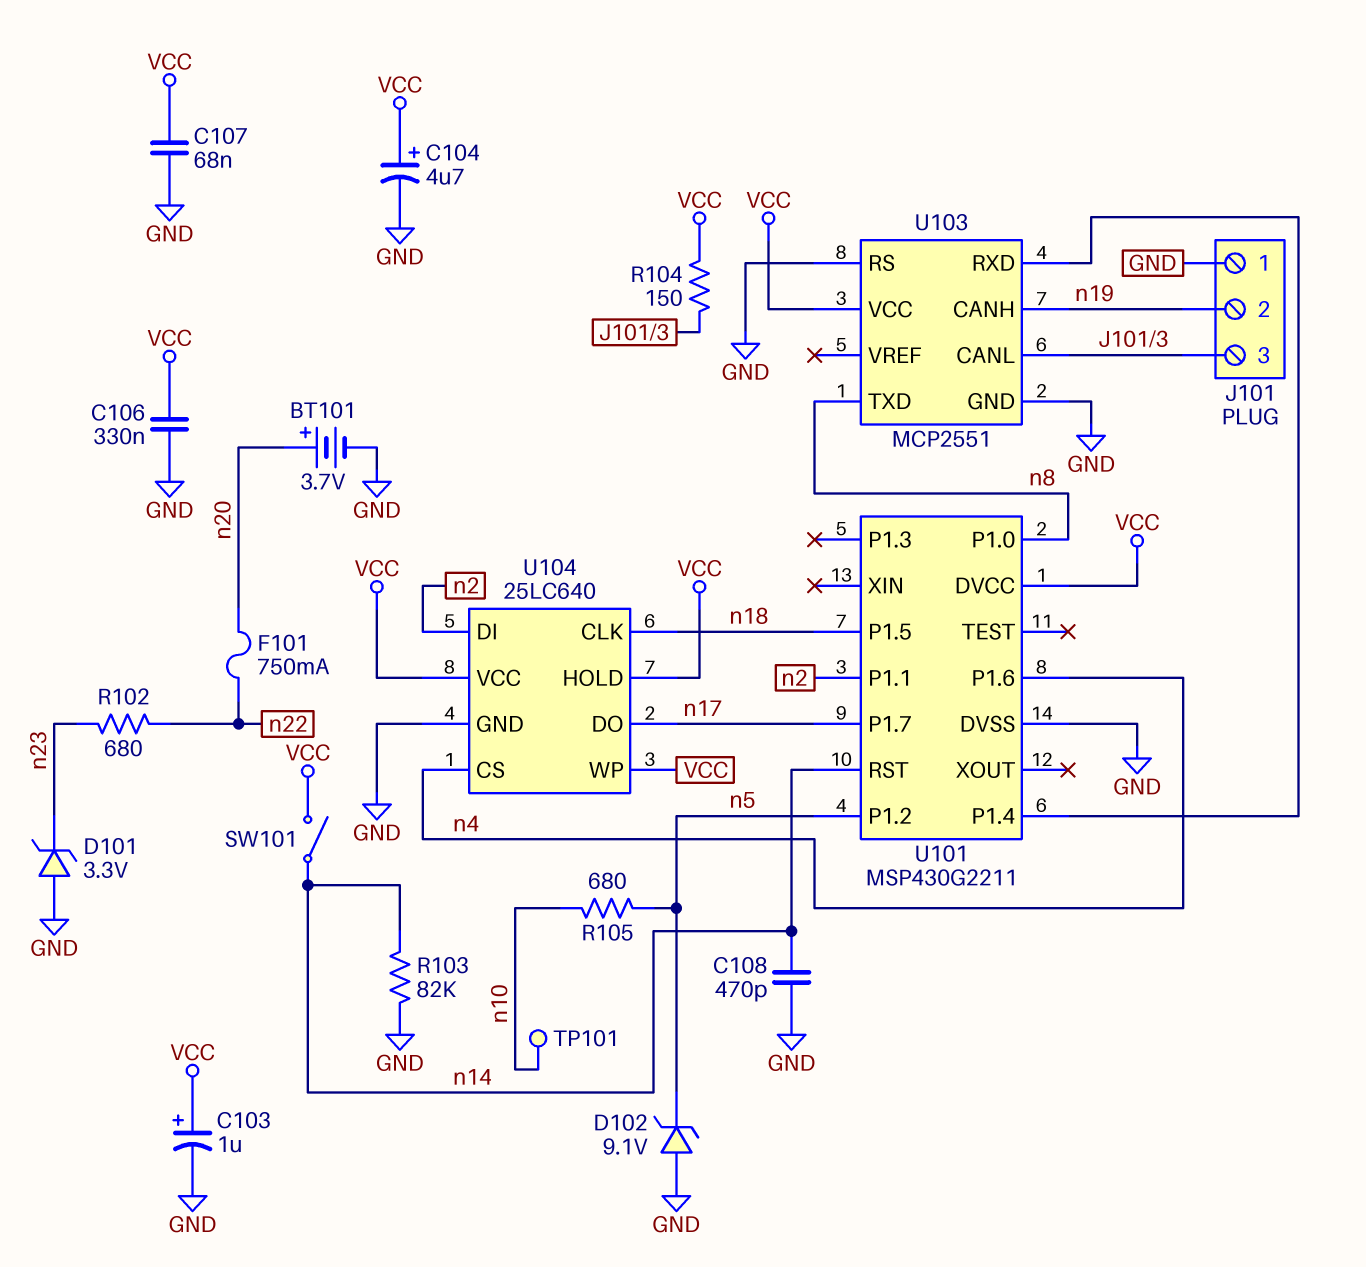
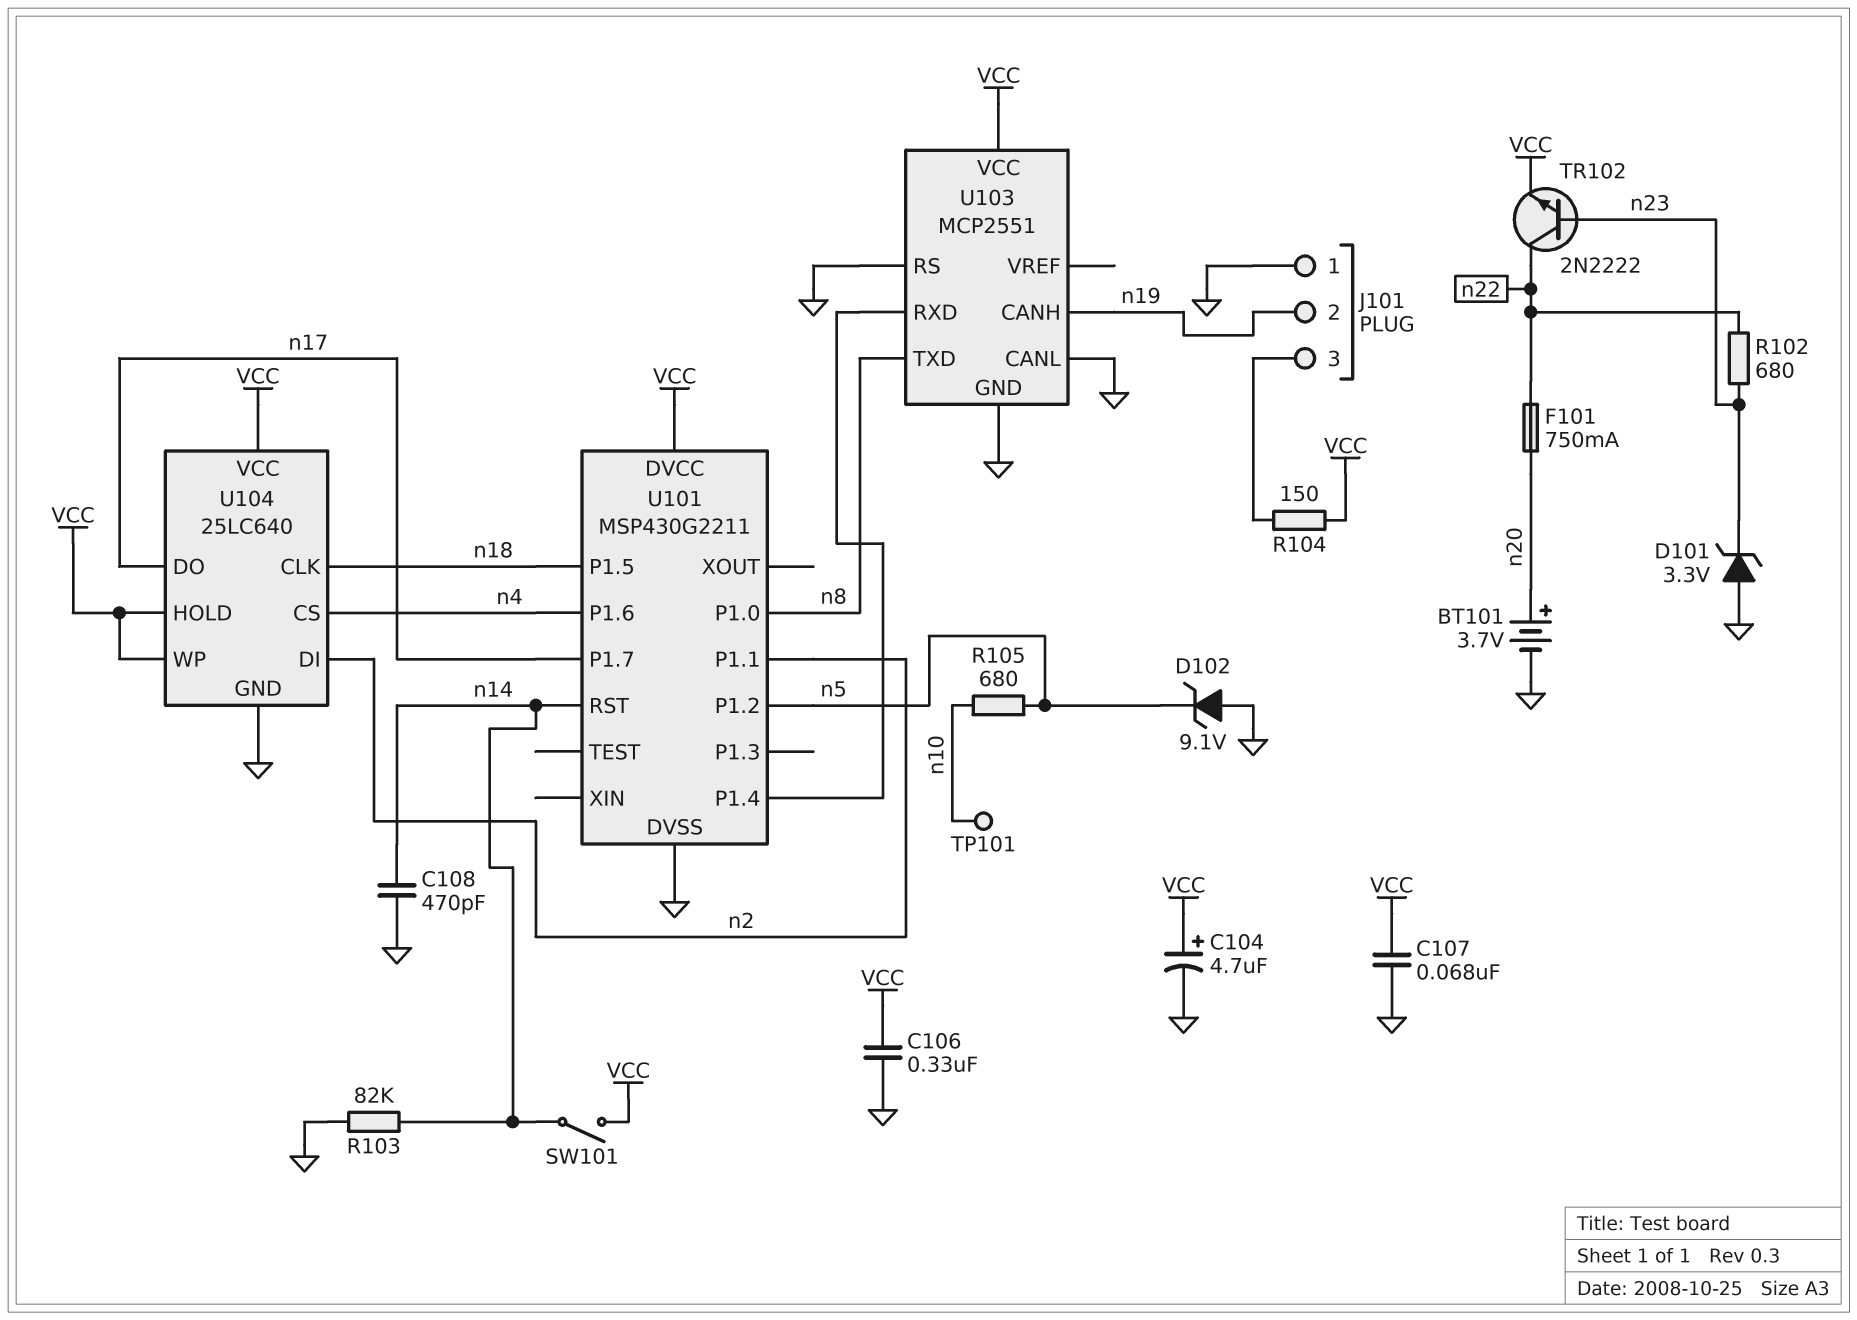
C103: 1uF (plus VCC, minus GND) -> none
TR102: none -> NPN 2N2222 (B n23, C n22, E VCC)
U103 pin CANL: J101/3 -> GND

